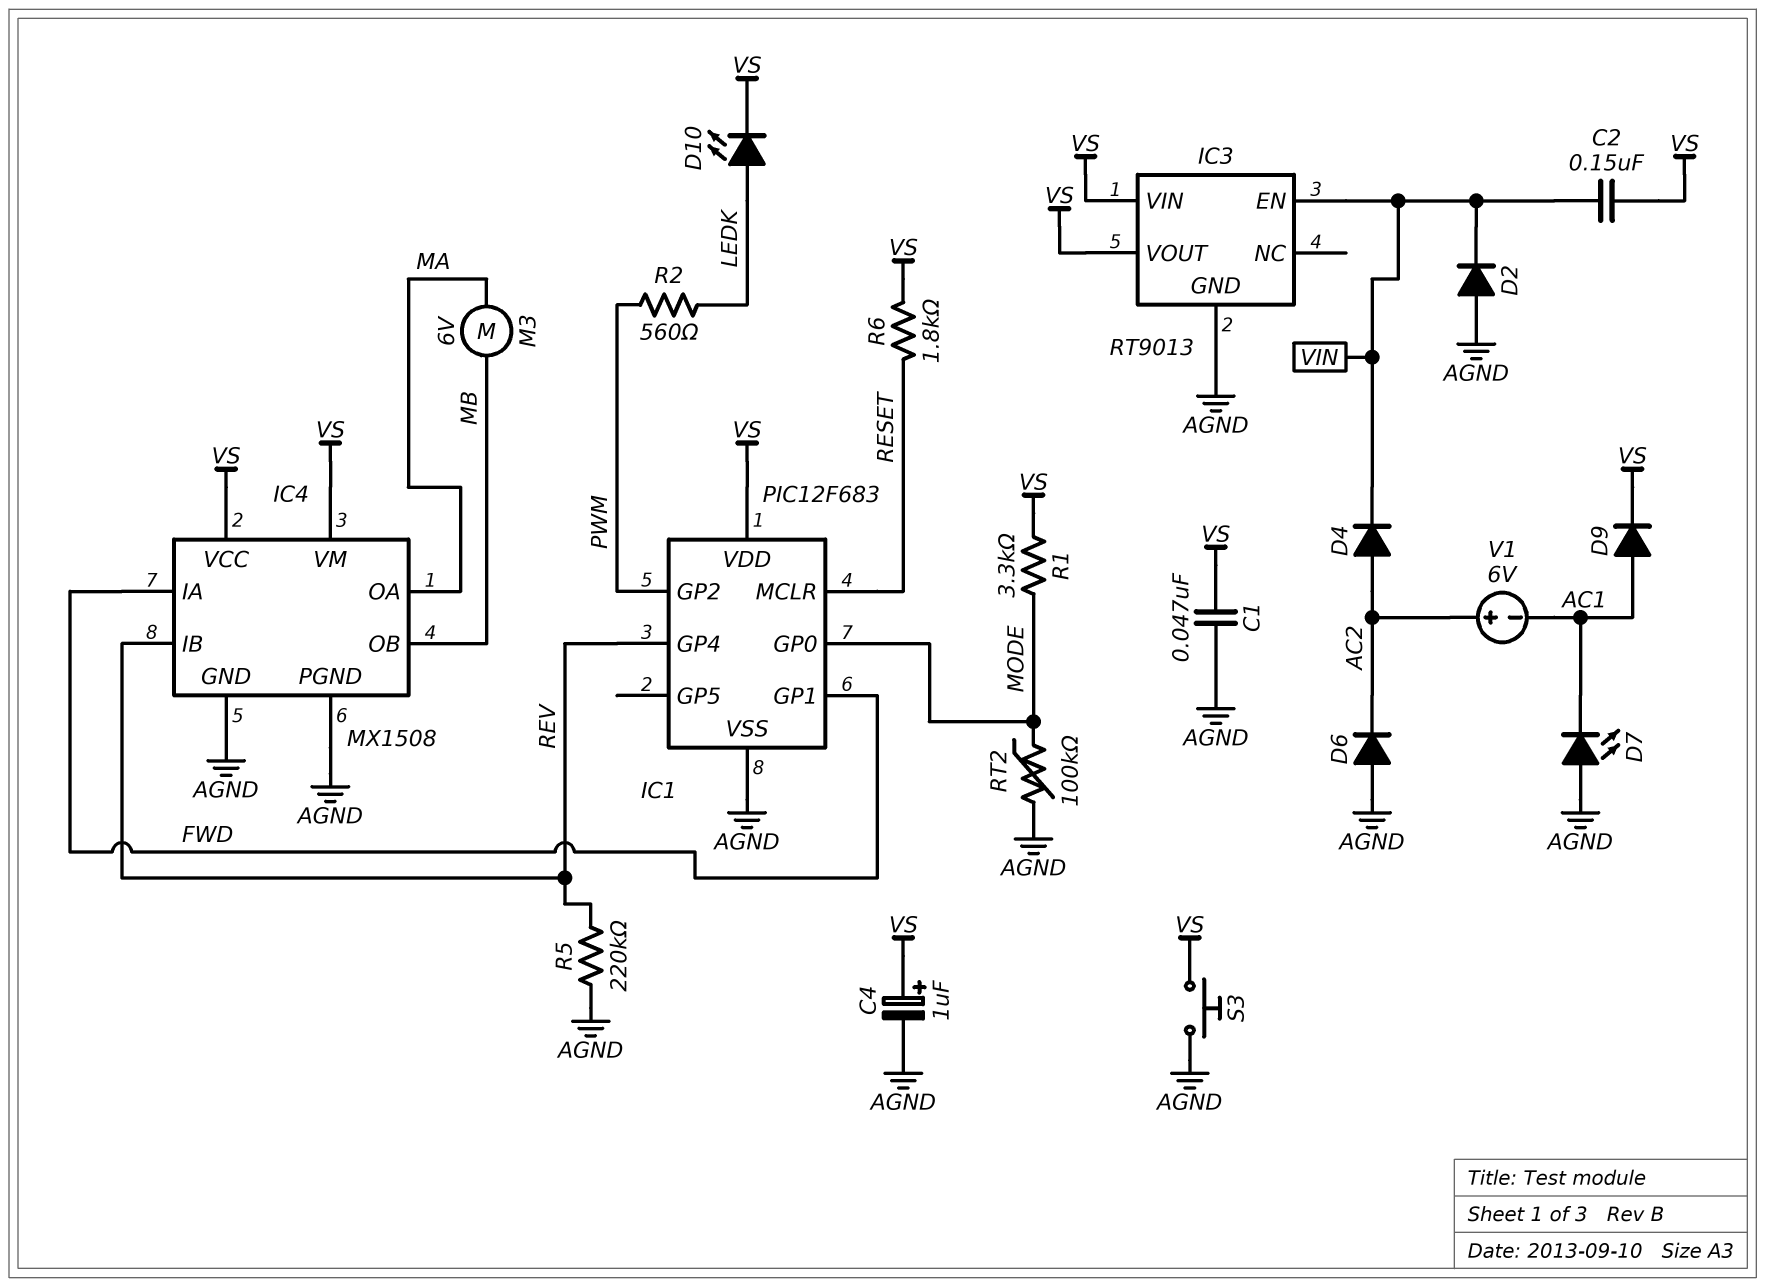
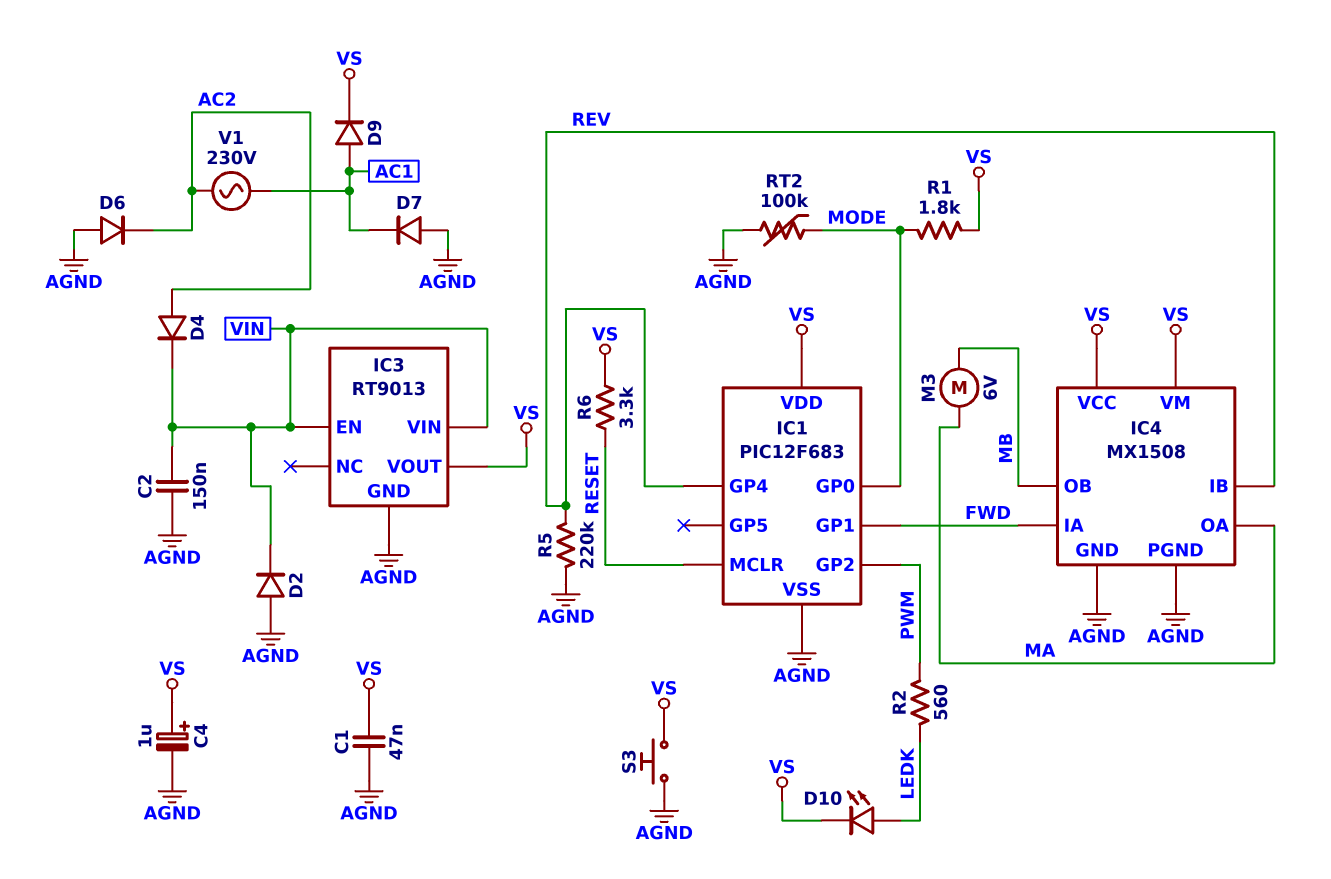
C2: 150nF (VIN, VS) -> 150nF (AGND, VIN)
D7: LED (A AGND, K AC1) -> diode (A AGND, K AC1)
IC3 pin VIN: VS -> VIN
R1: 3.3k (MODE, VS) -> 1.8k (MODE, VS)
R6: 1.8k (RESET, VS) -> 3.3k (RESET, VS)
V1: 6V (plus AC2, minus AC1) -> AC 230V (AC1, AC2)

